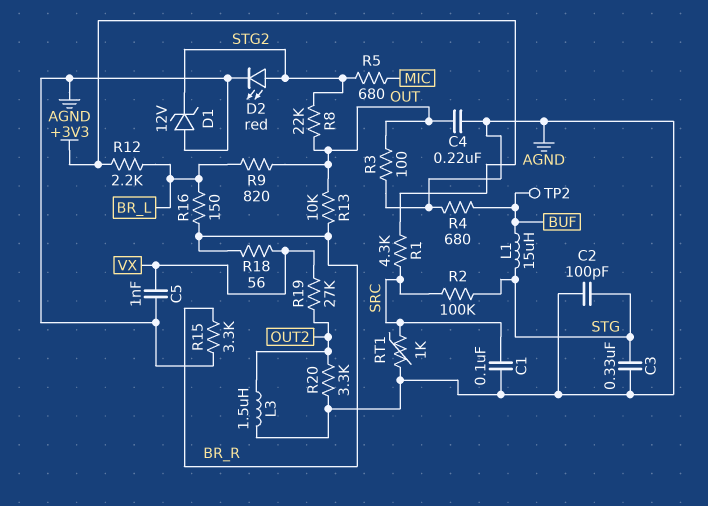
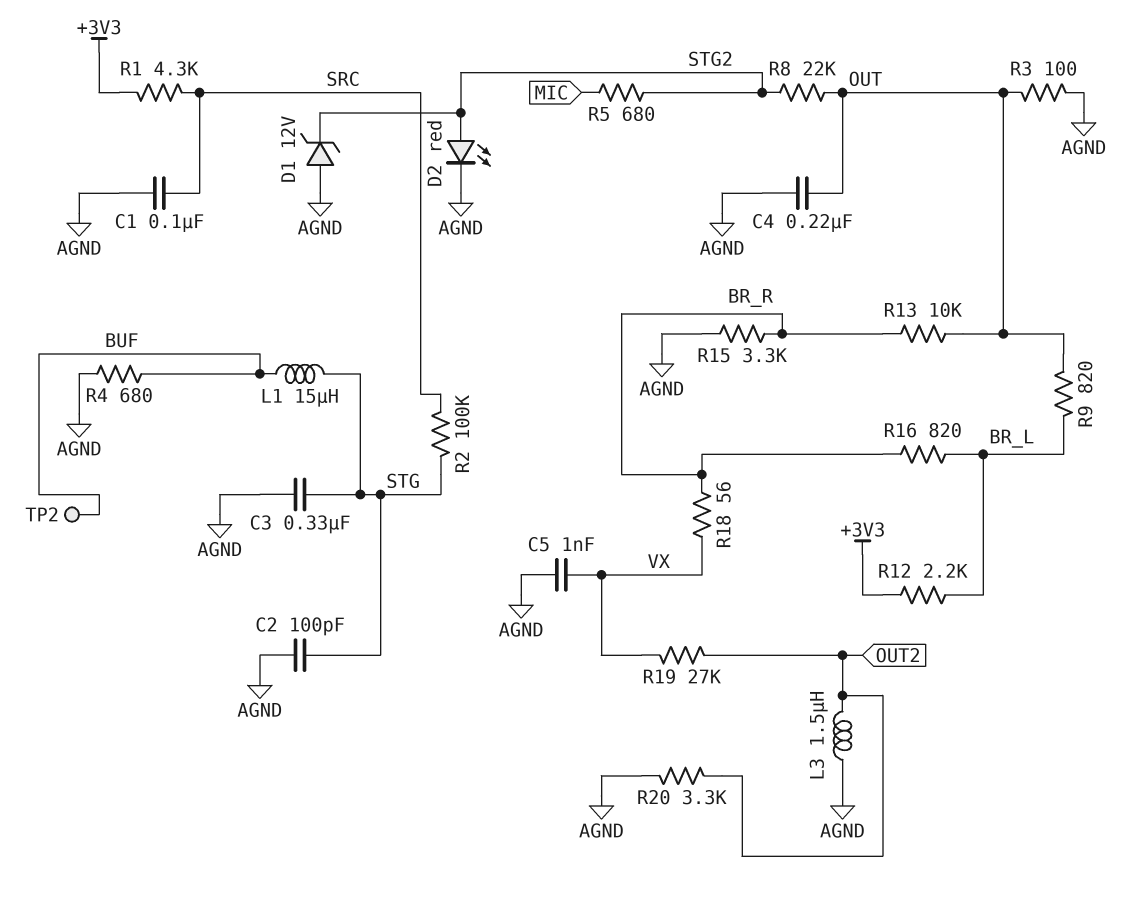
R16: 150 (BR_L, BR_R) -> 820 (BR_L, BR_R)
RT1: 1k (AGND, SRC) -> none

